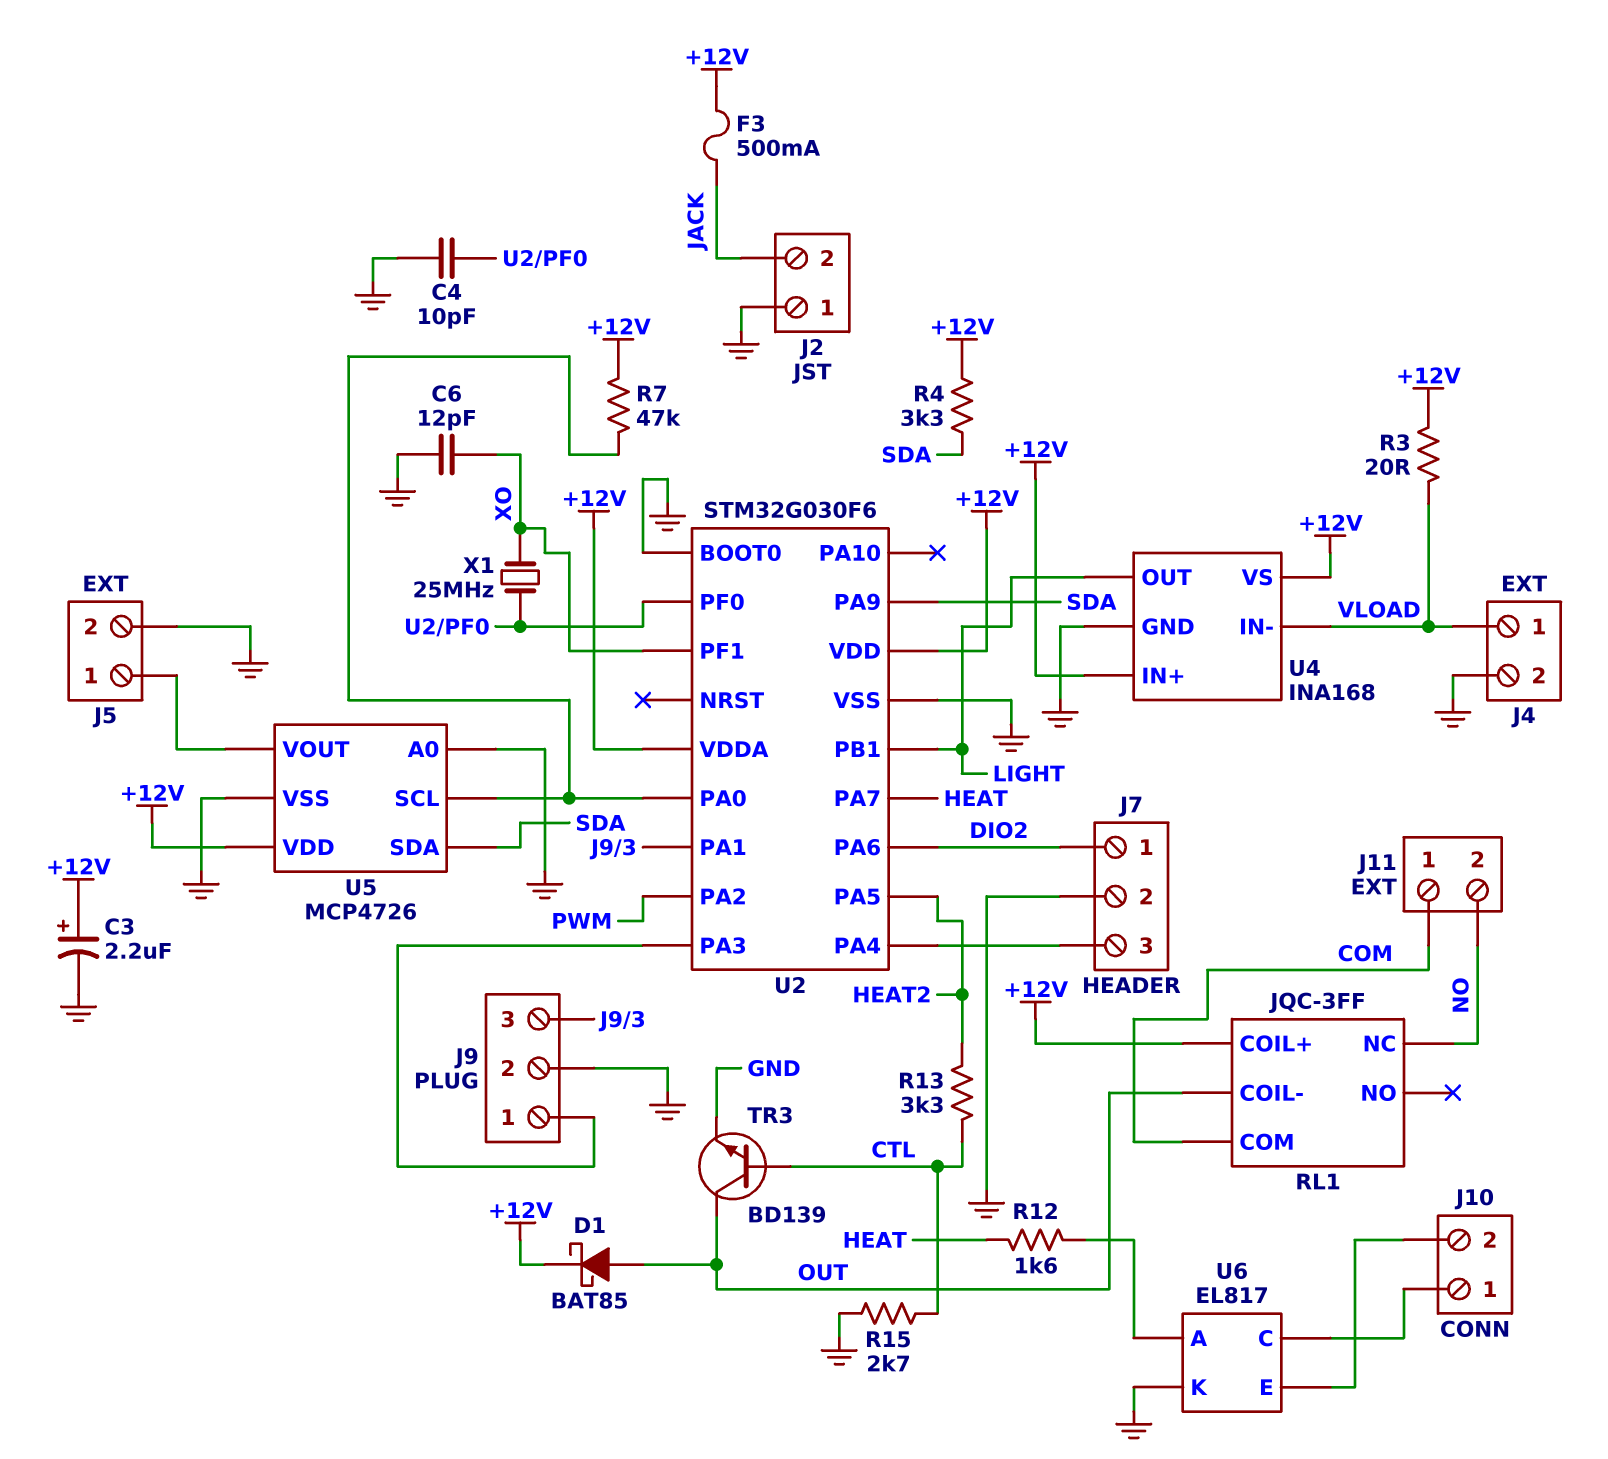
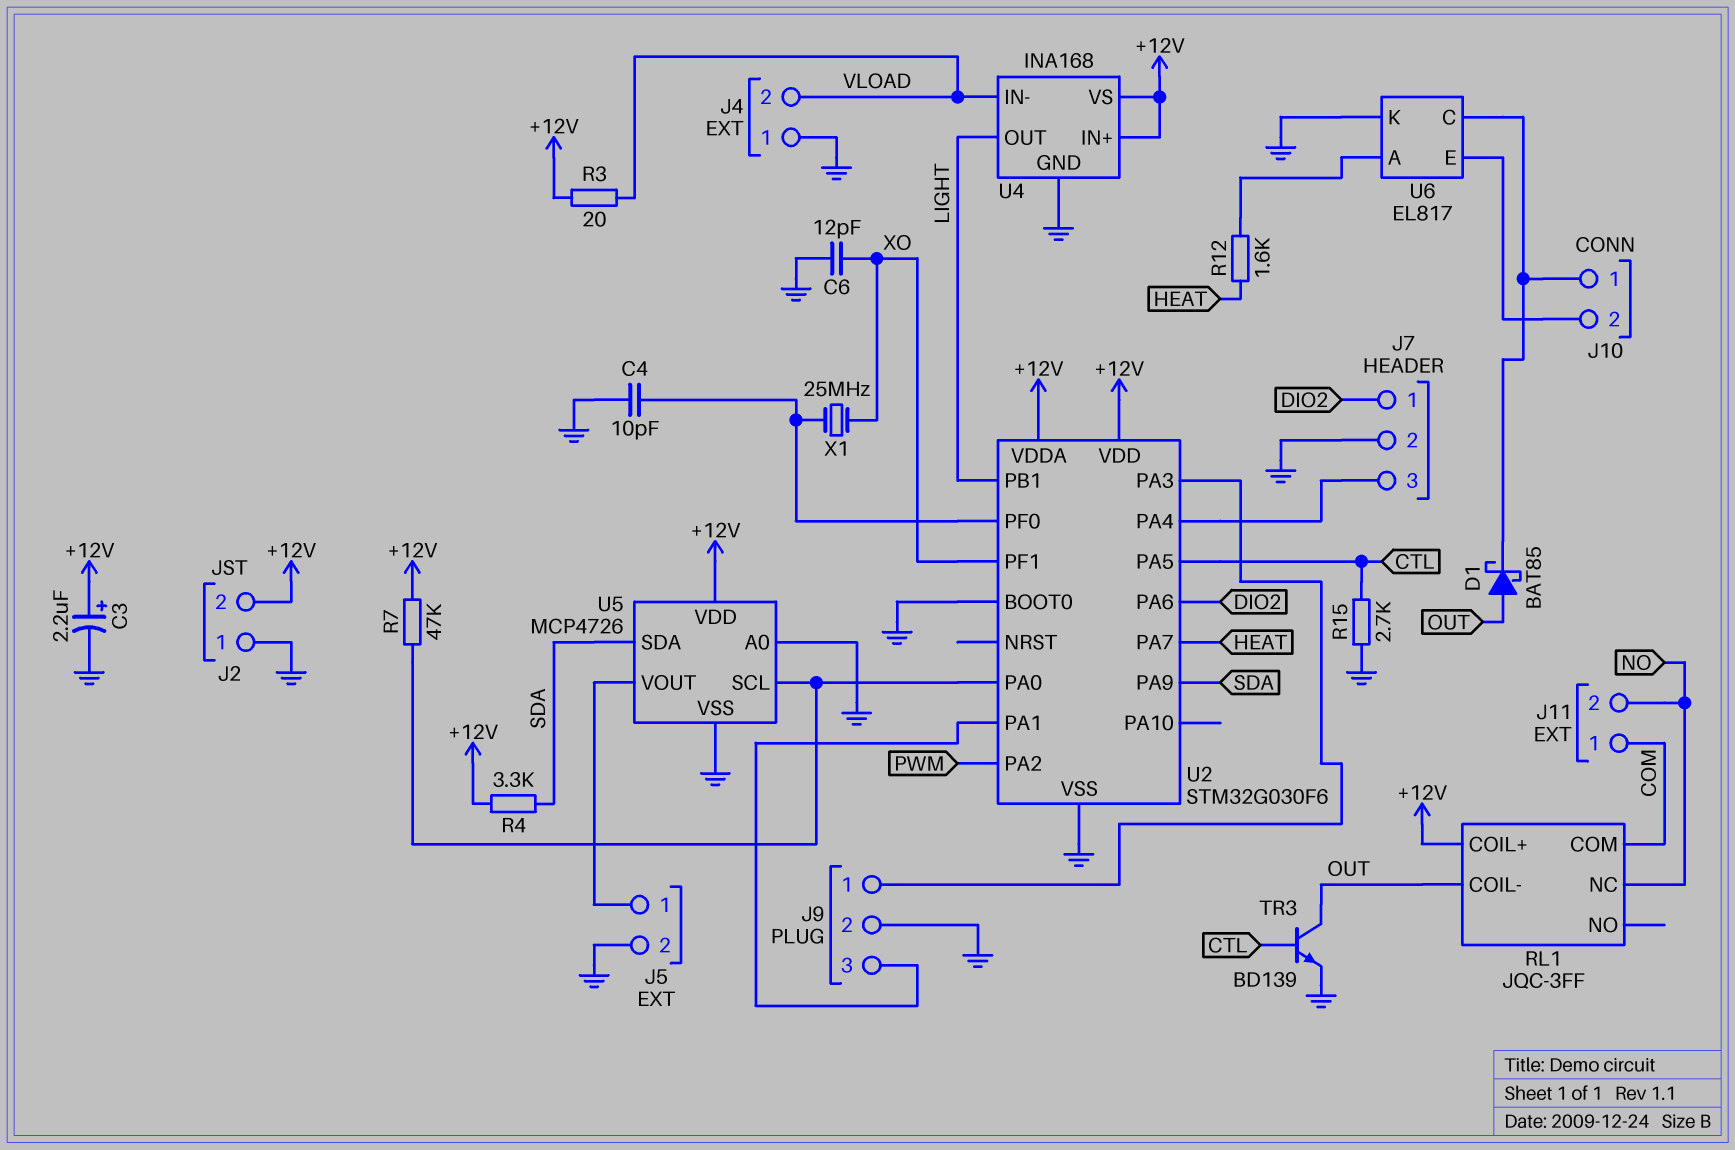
D1: schottky BAT85 (A OUT, K +12V) -> schottky BAT85 (A OUT, K J10/1)
F3: 500mA (+12V, JACK) -> none
J2 pin 2: JACK -> +12V
J4 pin 1: VLOAD -> GND
J4 pin 2: GND -> VLOAD
R13: 3.3k (CTL, HEAT2) -> none
U2 pin PA5: HEAT2 -> CTL

